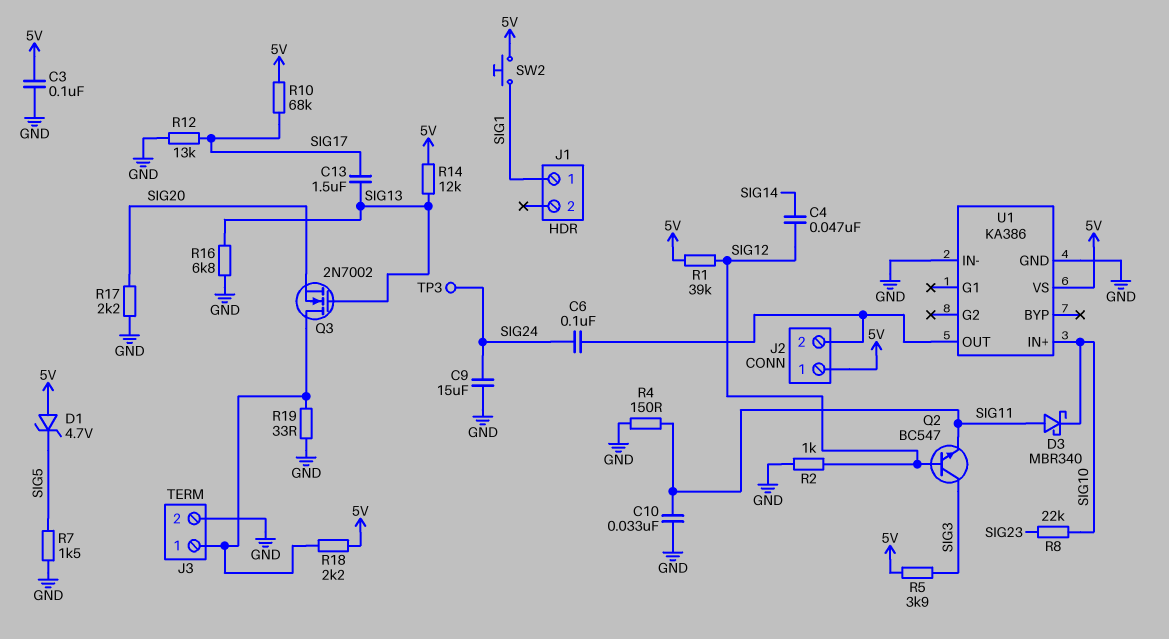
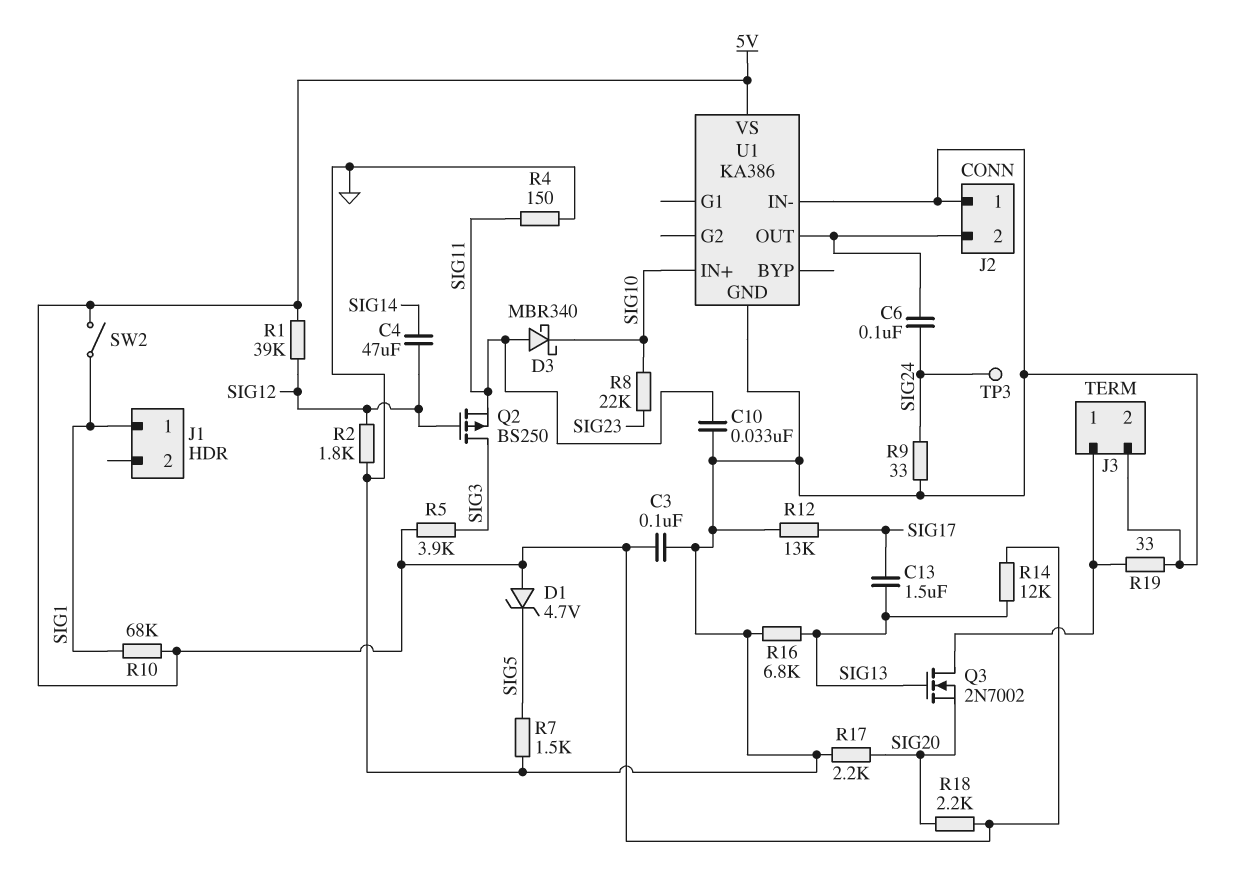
C4: 47nF (SIG12, SIG14) -> 47uF (SIG12, SIG14)
C9: 15uF (GND, SIG24) -> none
J2 pin 1: 5V -> GND
Q2: NPN BC547 (B SIG12, C SIG3, E SIG11) -> PMOS BS250 (G SIG12, D SIG3, S SIG11)
R2: 1k (GND, SIG12) -> 1.8k (GND, SIG12)
R9: none -> 33 (GND, SIG24)
R10: 68k (5V, SIG17) -> 68k (5V, SIG1)
R18: 2.2k (5V, J3/1) -> 2.2k (5V, SIG20)
SW2: button (5V, SIG1) -> switch (5V, SIG1)

